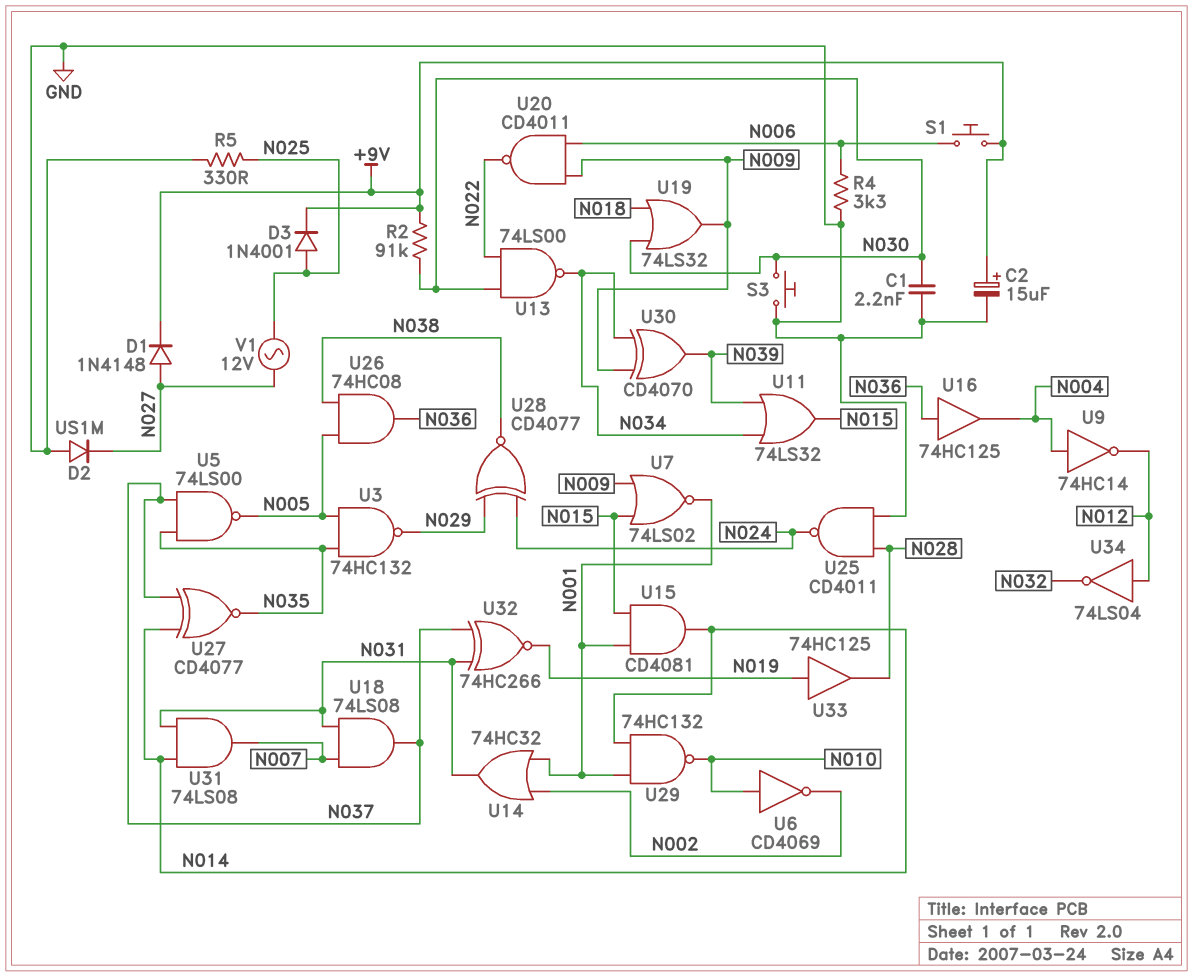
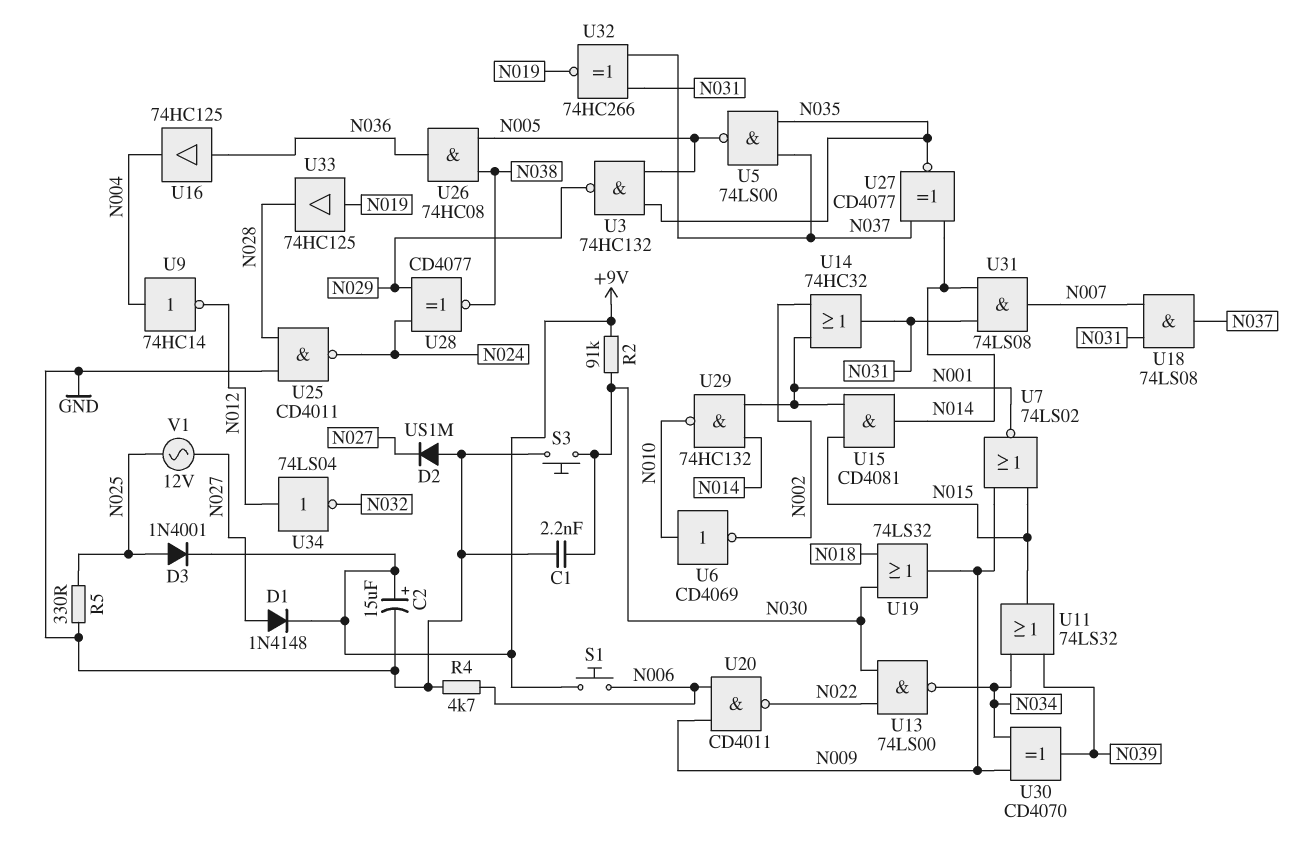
R4: 3.3k (GND, N006) -> 4.7k (GND, N006)

